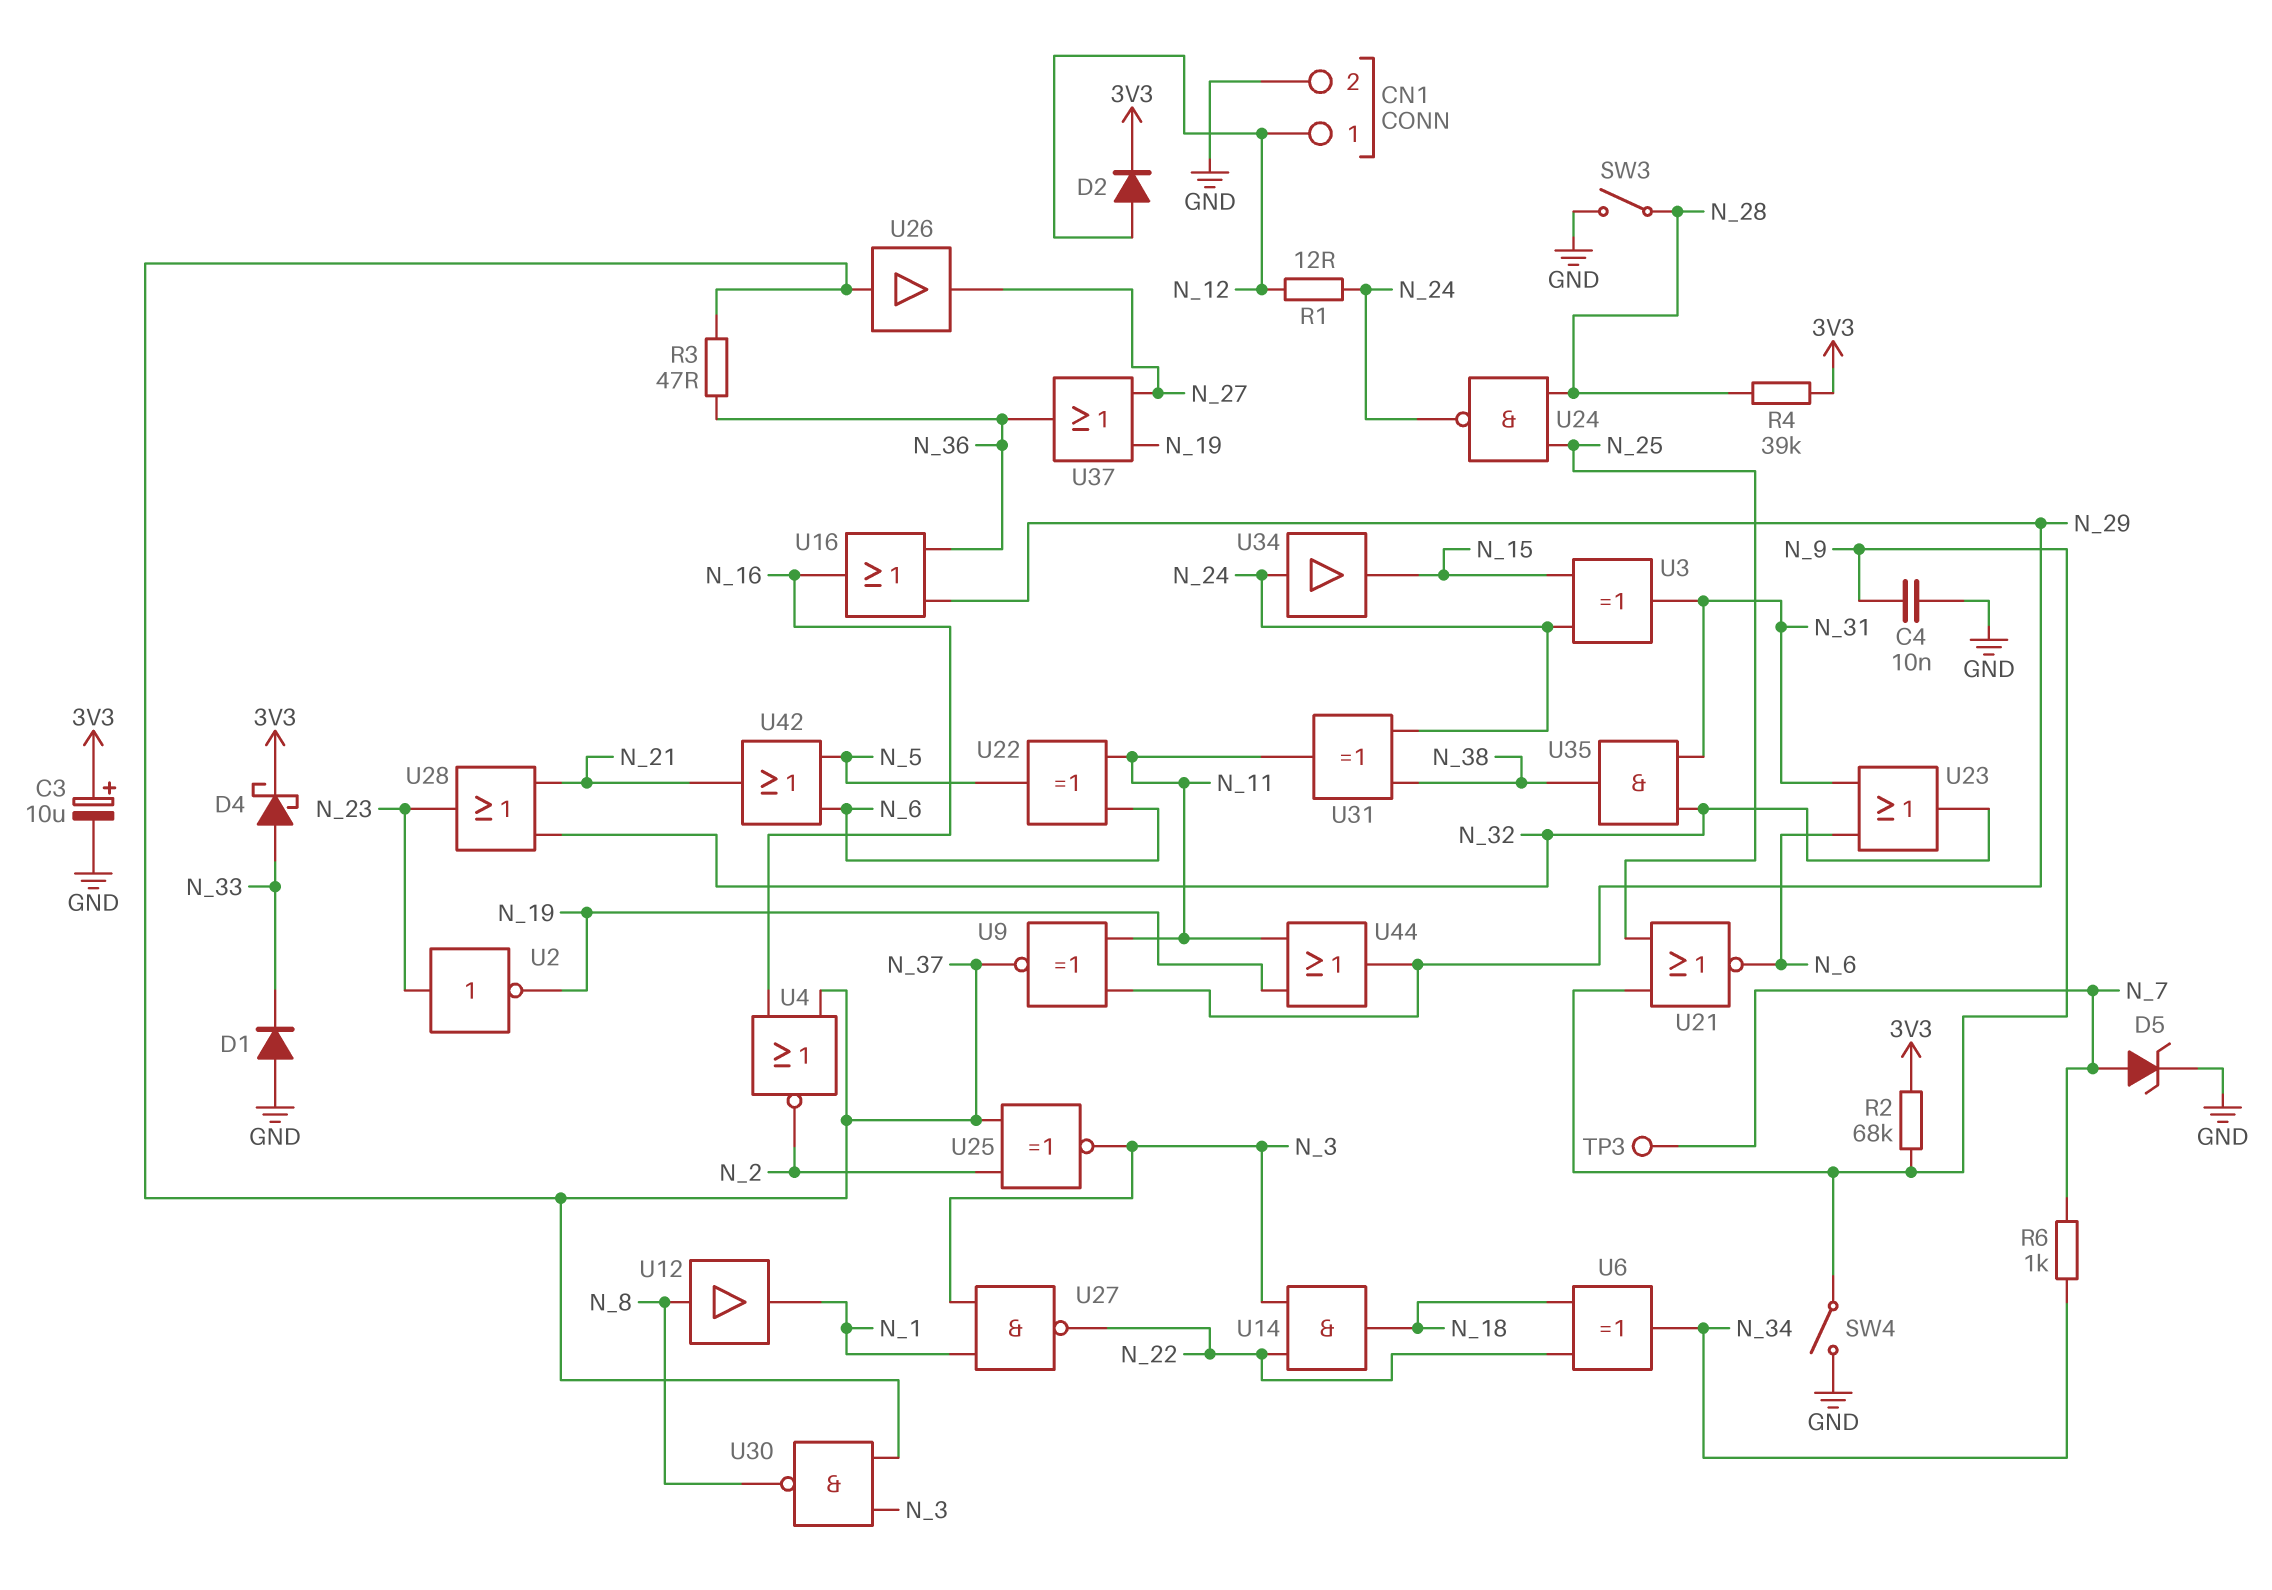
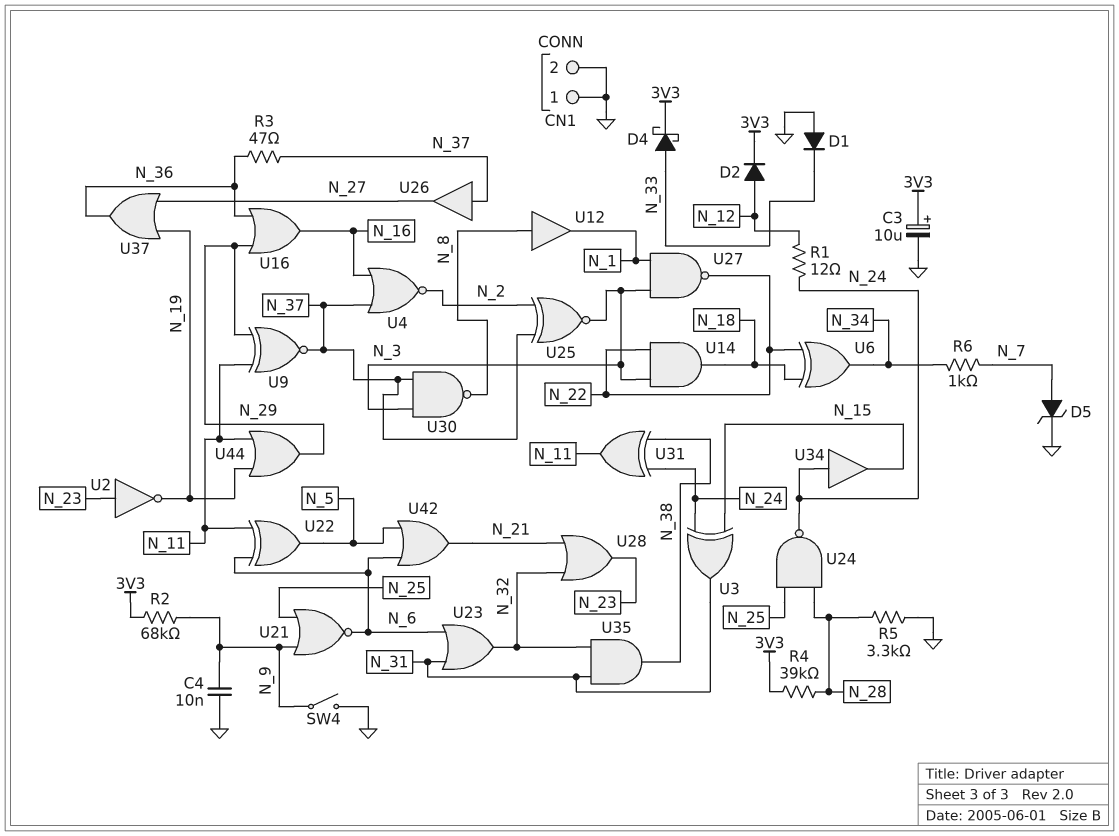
CN1 pin 1: N_12 -> GND
R5: none -> 3.3k (GND, N_28)
SW3: switch (GND, N_28) -> none
TP3: test point (N_7) -> none

